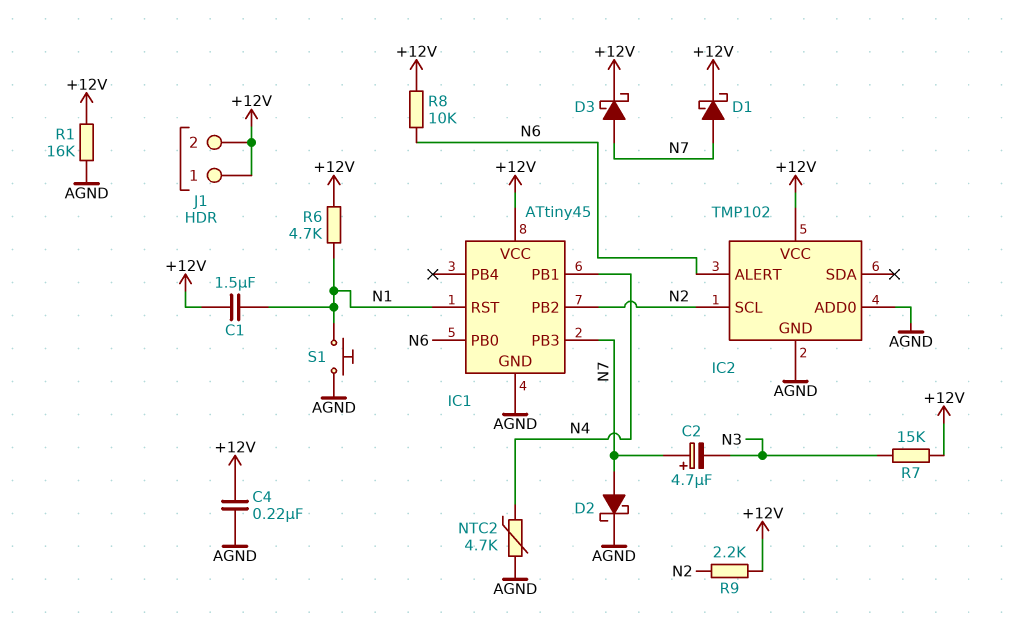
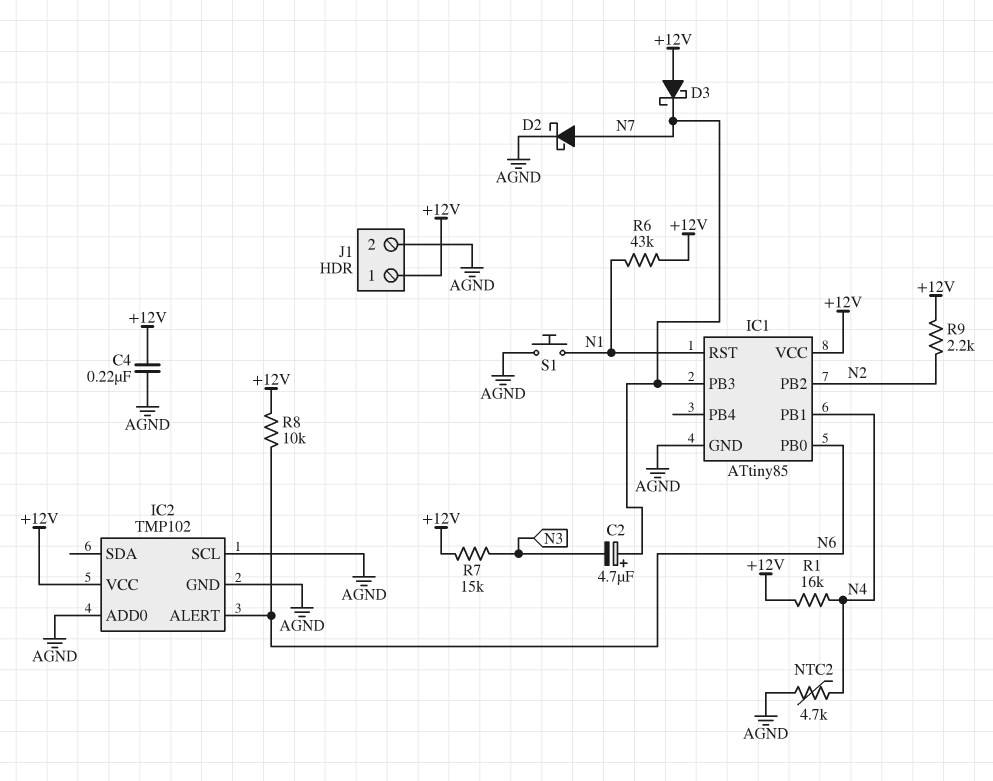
C1: 1.5uF (+12V, N1) -> none
D1: schottky (A N7, K +12V) -> none
D3: schottky (A N7, K +12V) -> schottky (A +12V, K N7)
IC1: ATtiny45 -> ATtiny85
IC2 pin SCL: N2 -> AGND
J1 pin 2: +12V -> AGND
R1: 16k (+12V, AGND) -> 16k (+12V, N4)
R6: 4.7k (+12V, N1) -> 43k (+12V, N1)

